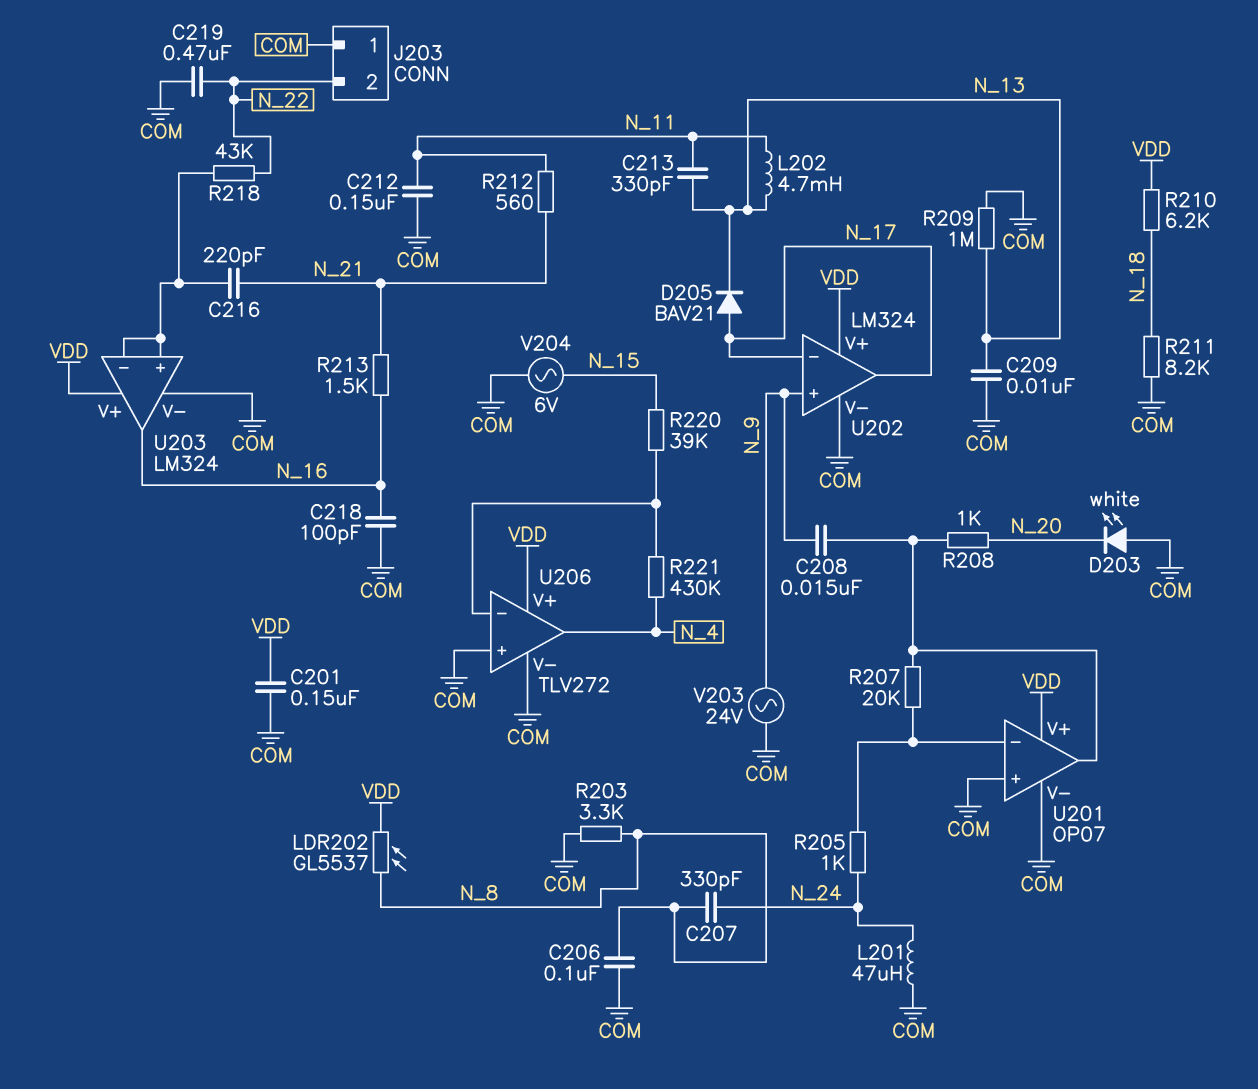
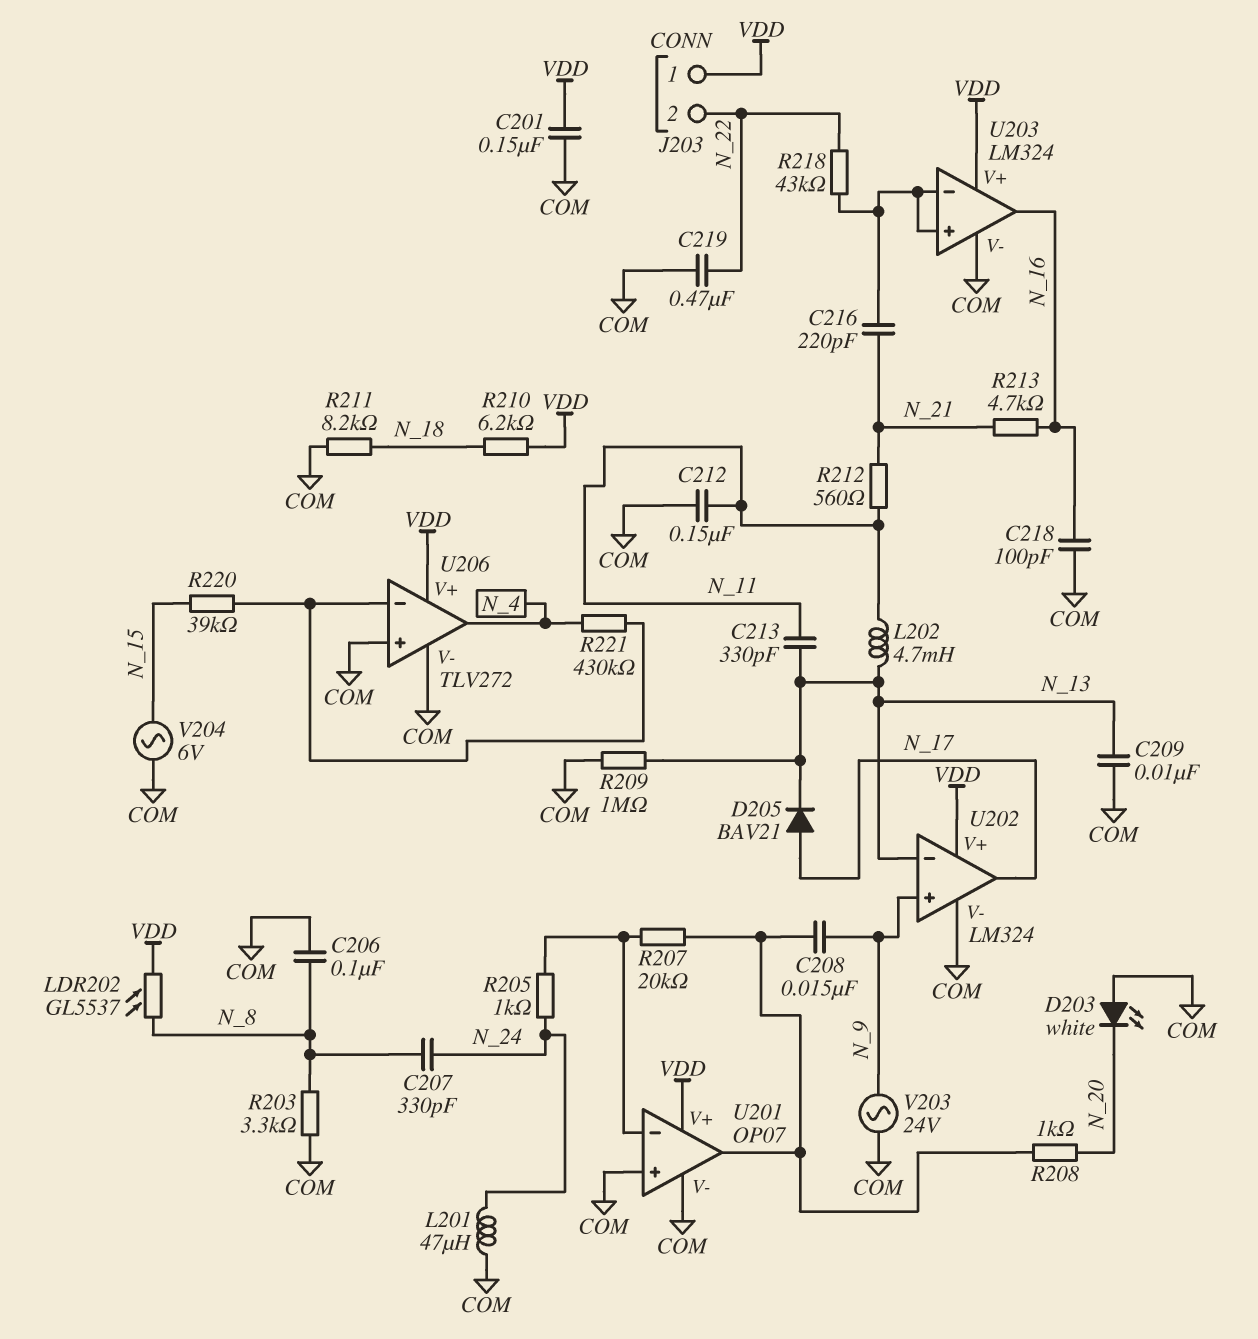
J203 pin 1: COM -> VDD
R213: 1.5k (N_16, N_21) -> 4.7k (N_16, N_21)
U202 pin in-: N_17 -> N_13

